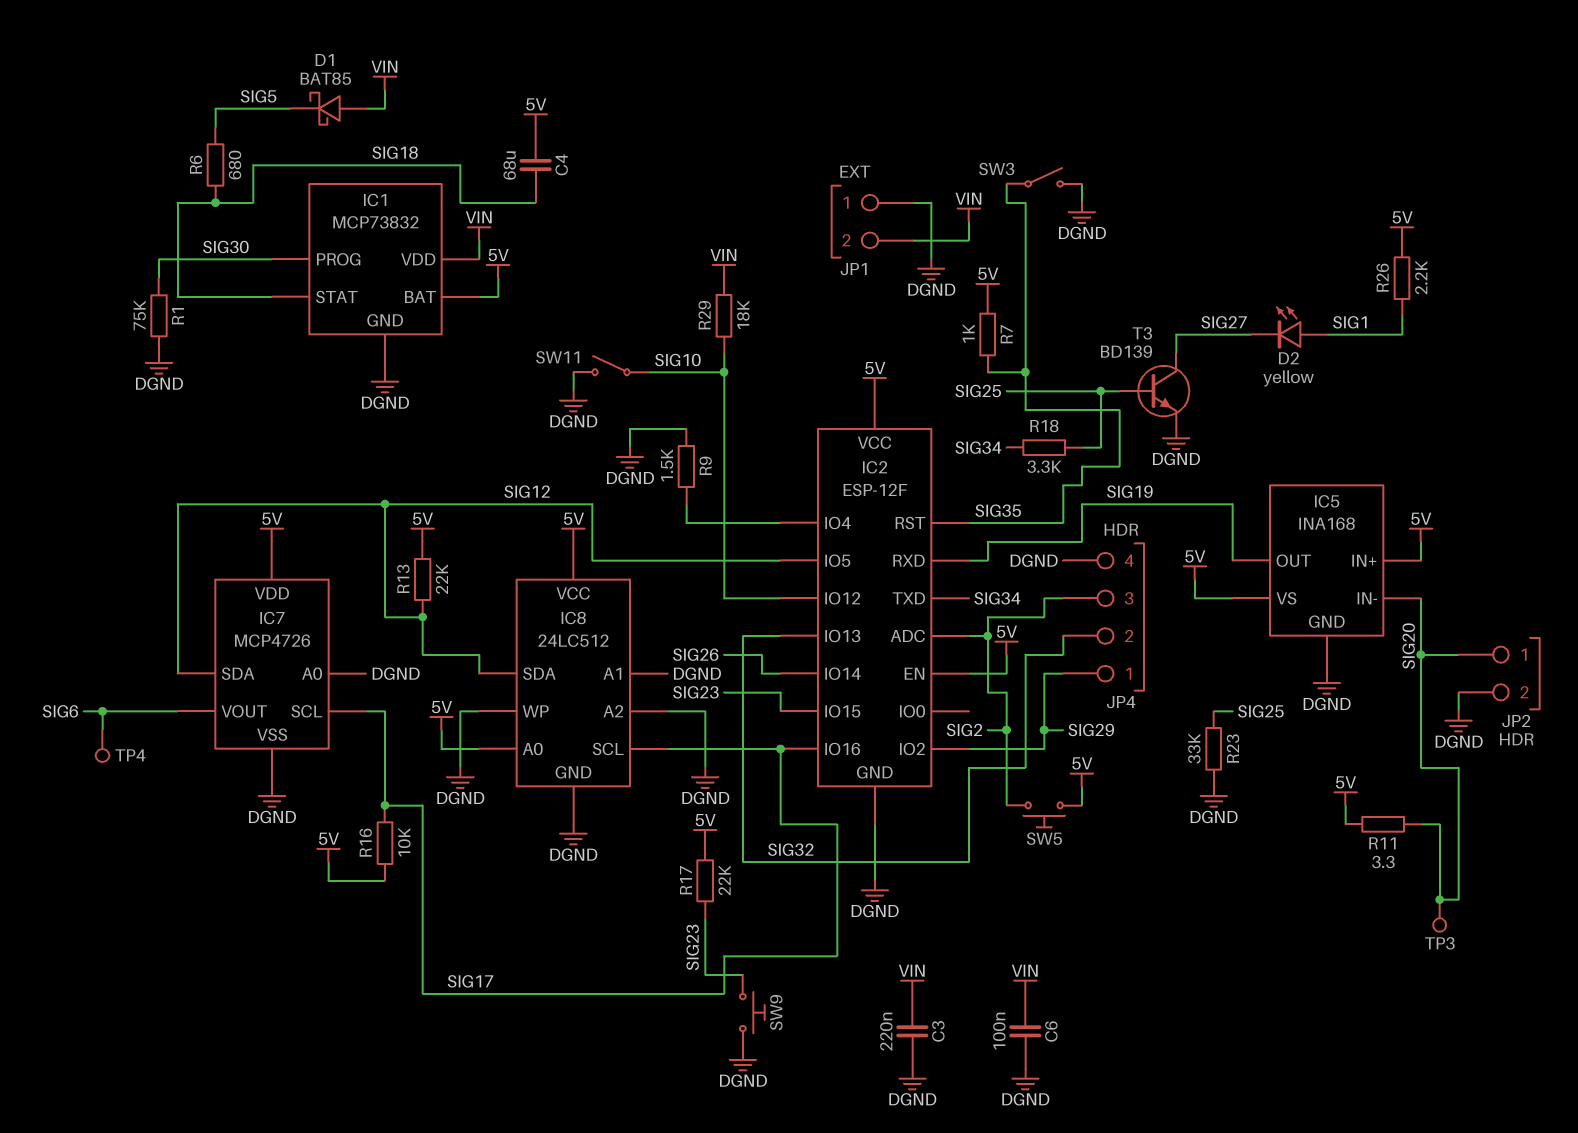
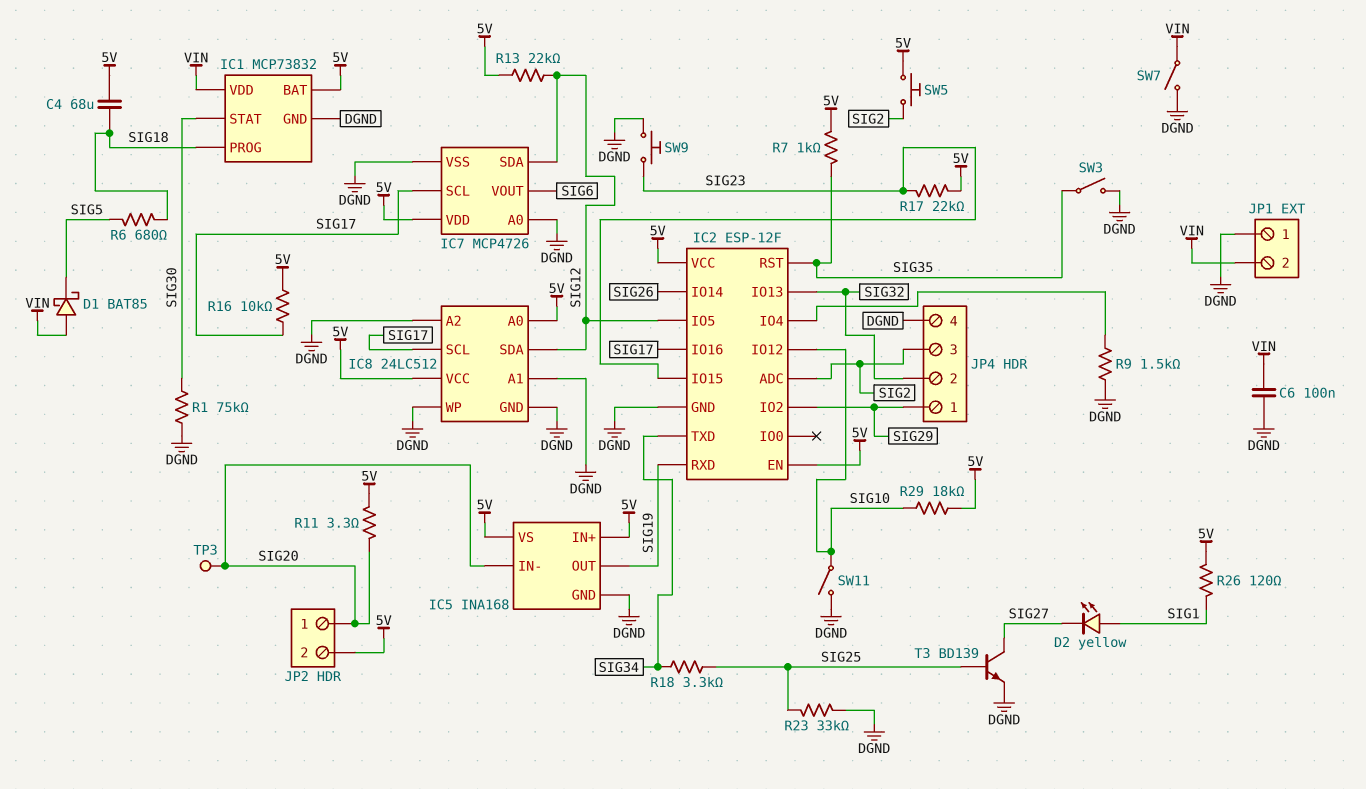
C3: 220nF (DGND, VIN) -> none
IC1 pin PROG: SIG30 -> SIG18
IC1 pin STAT: SIG18 -> SIG30
JP2 pin 2: DGND -> 5V
R26: 2.2k (5V, SIG1) -> 120 (5V, SIG1)
R29: 18k (SIG10, VIN) -> 18k (5V, SIG10)
SW7: none -> switch (DGND, VIN)
TP4: test point (SIG6) -> none

